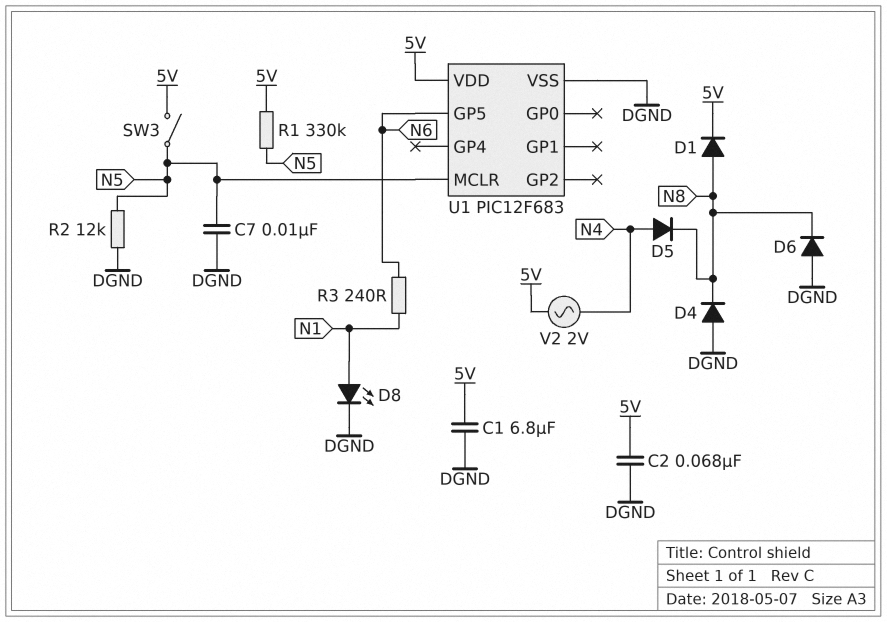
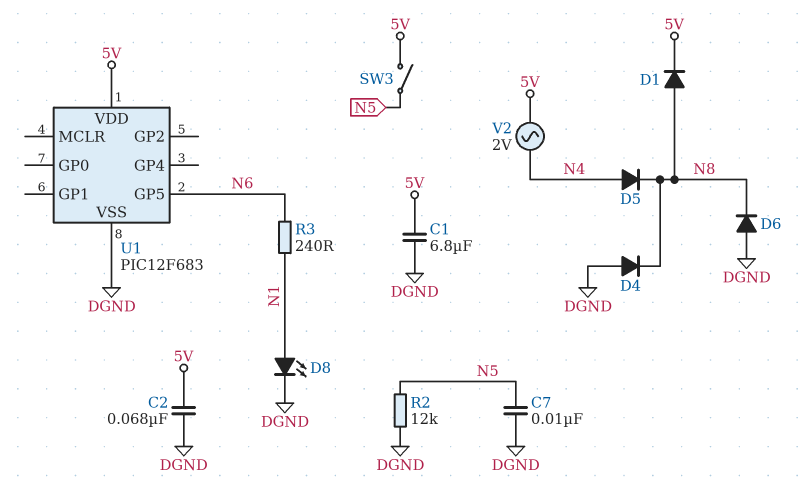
R1: 330k (5V, N5) -> none
U1 pin MCLR: N5 -> none

